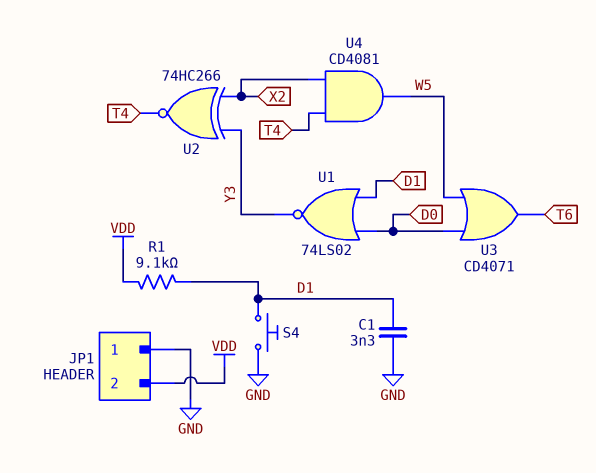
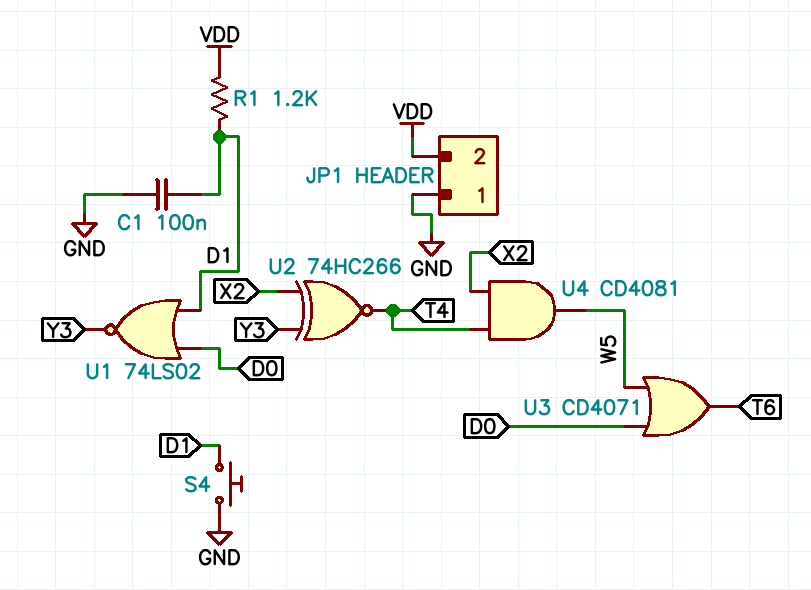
C1: 3.3nF (D1, GND) -> 100nF (D1, GND)
R1: 9.1k (D1, VDD) -> 1.2k (D1, VDD)

